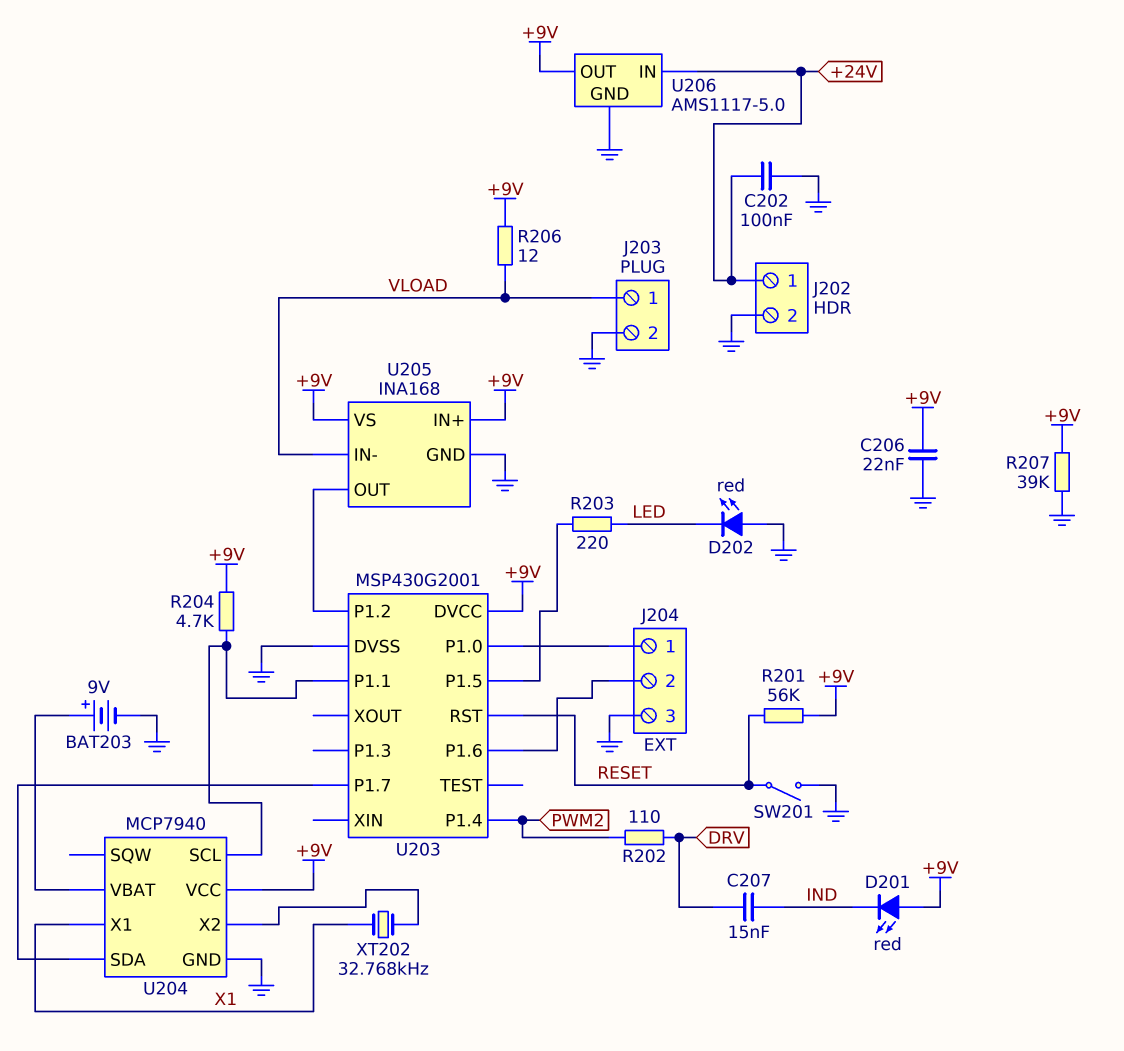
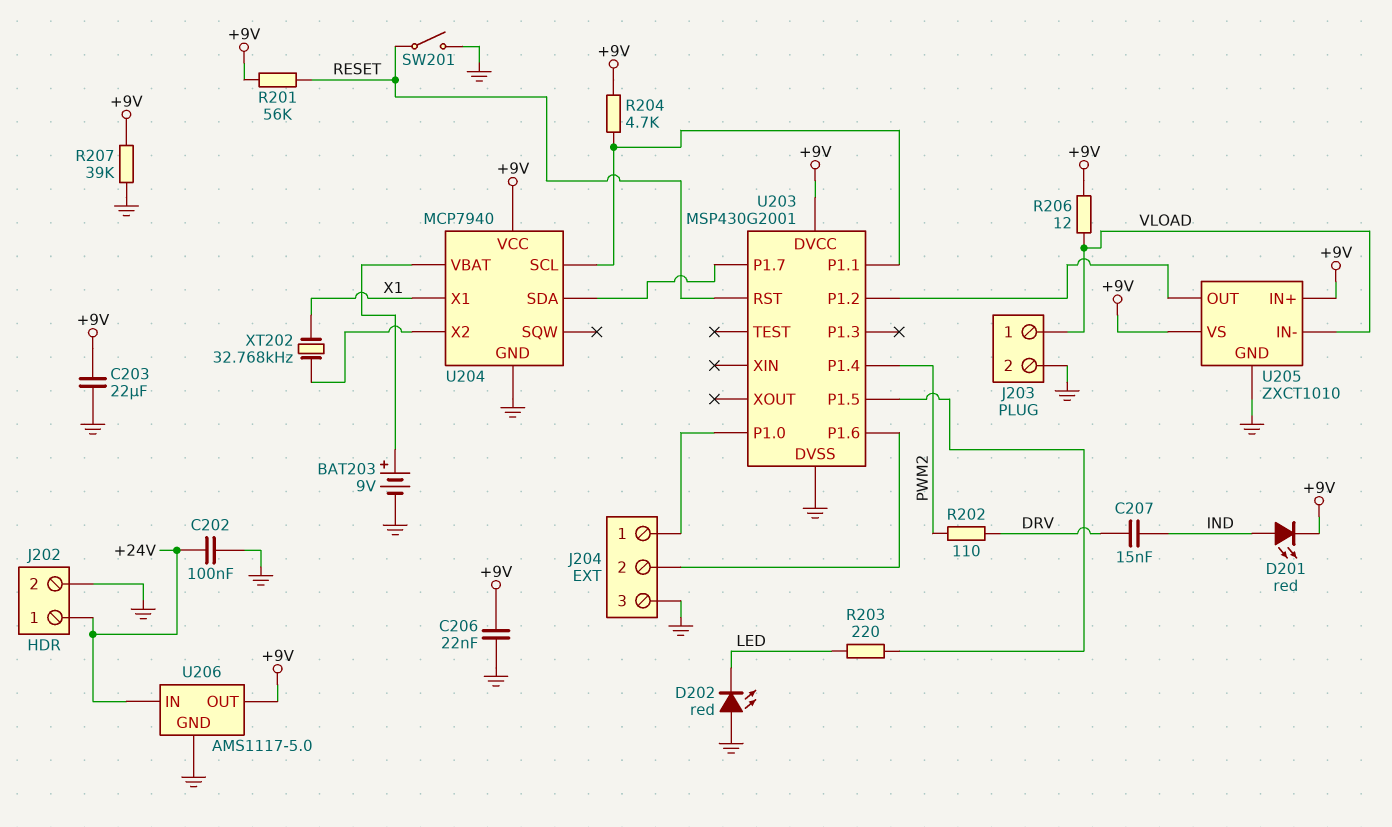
C203: none -> 22uF (+9V, GND)
D201: LED red (A +9V, K IND) -> LED red (A IND, K +9V)
U205: INA168 -> ZXCT1010

